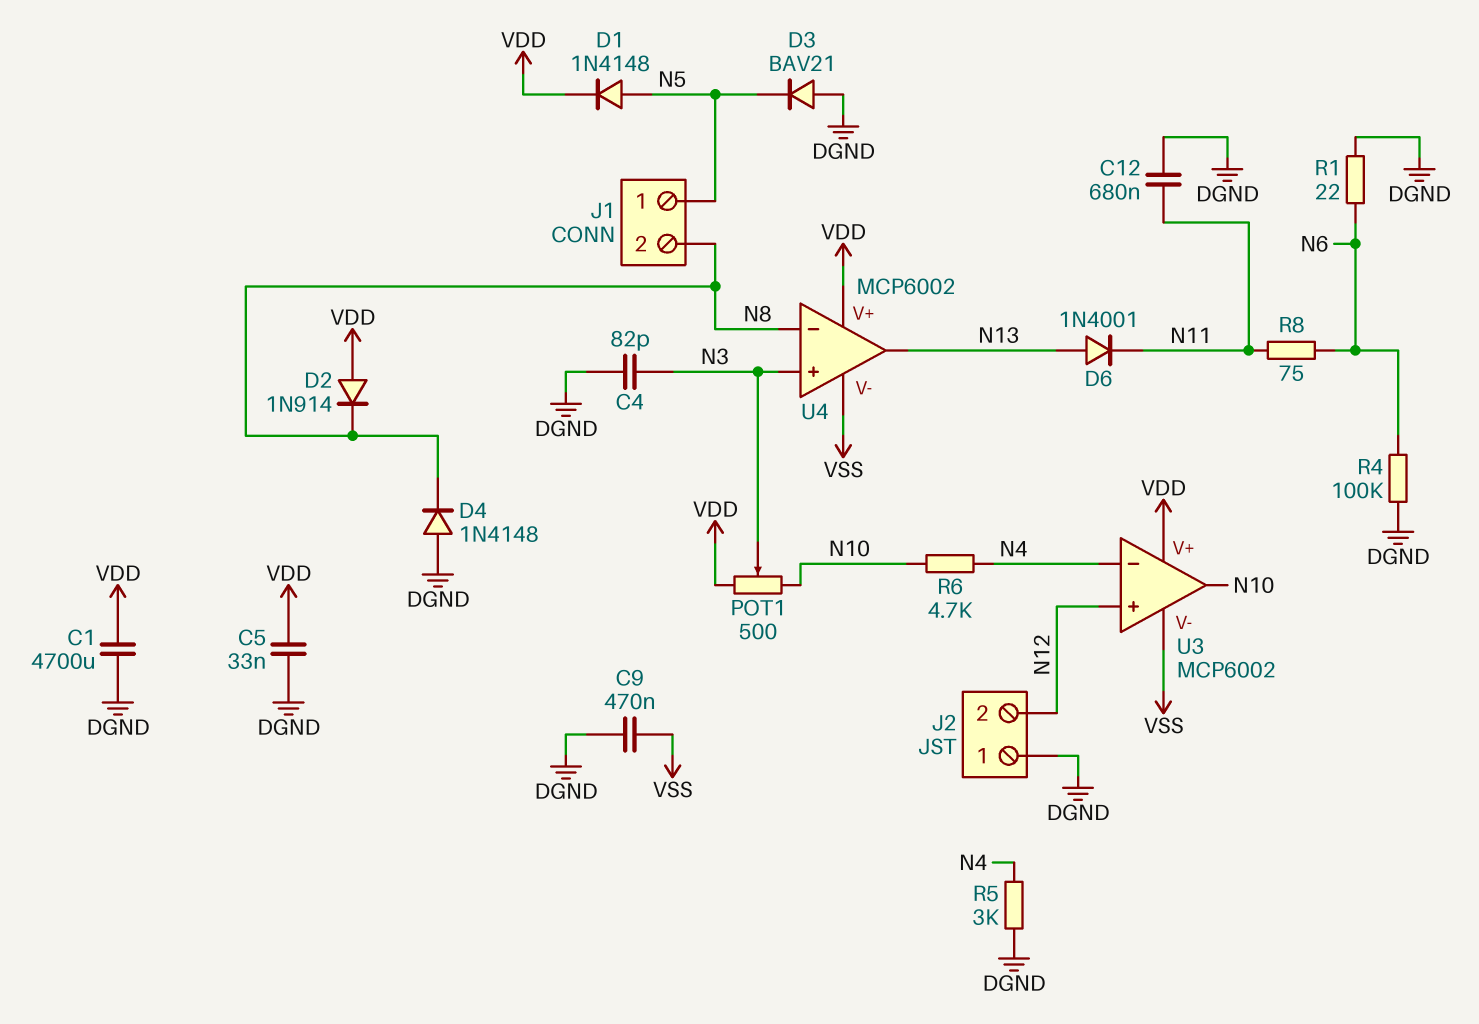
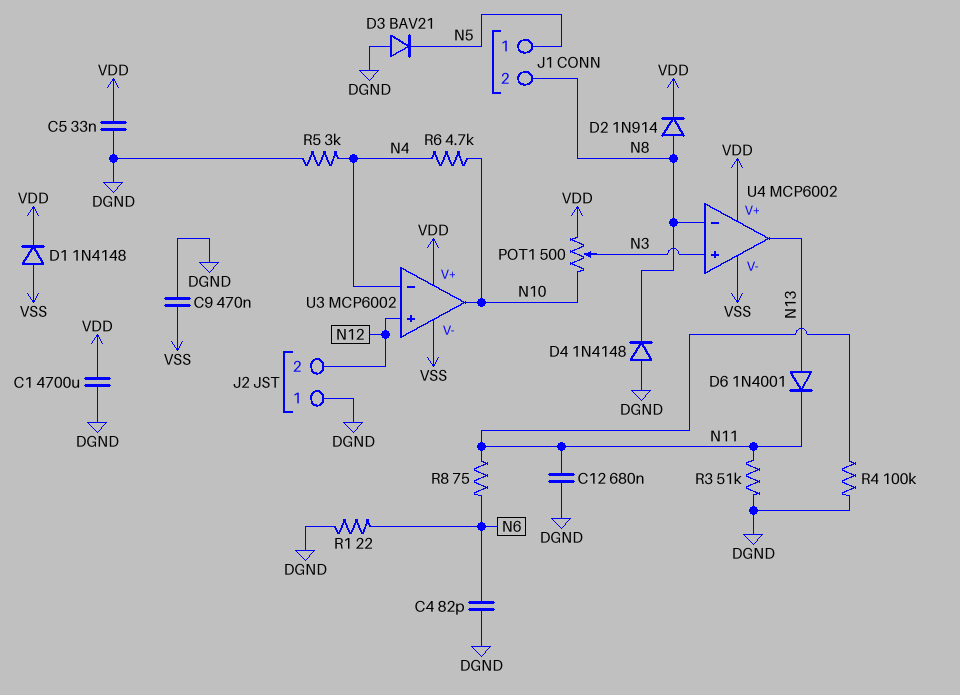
C4: 82pF (DGND, N3) -> 82pF (DGND, N6)
D1: diode 1N4148 (A N5, K VDD) -> diode 1N4148 (A VSS, K VDD)
D2: diode 1N914 (A VDD, K N8) -> diode 1N914 (A N8, K VDD)
R3: none -> 51k (DGND, N11)
R4: 100k (DGND, N6) -> 100k (DGND, N11)

